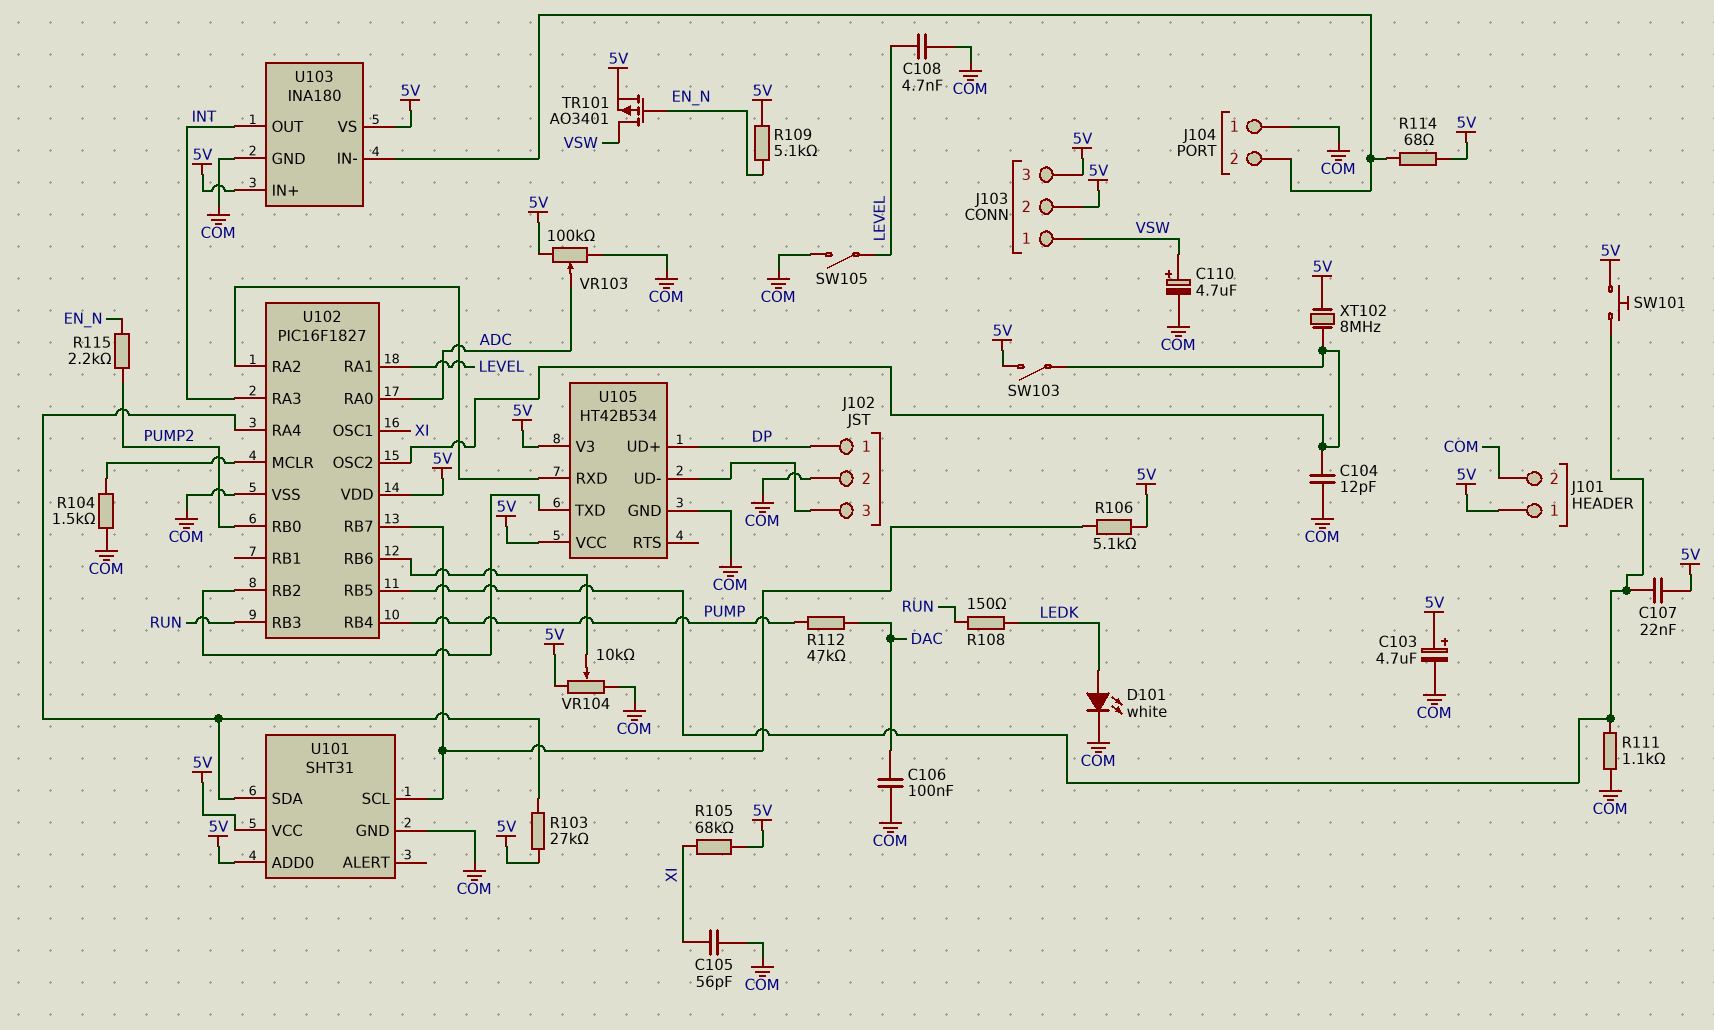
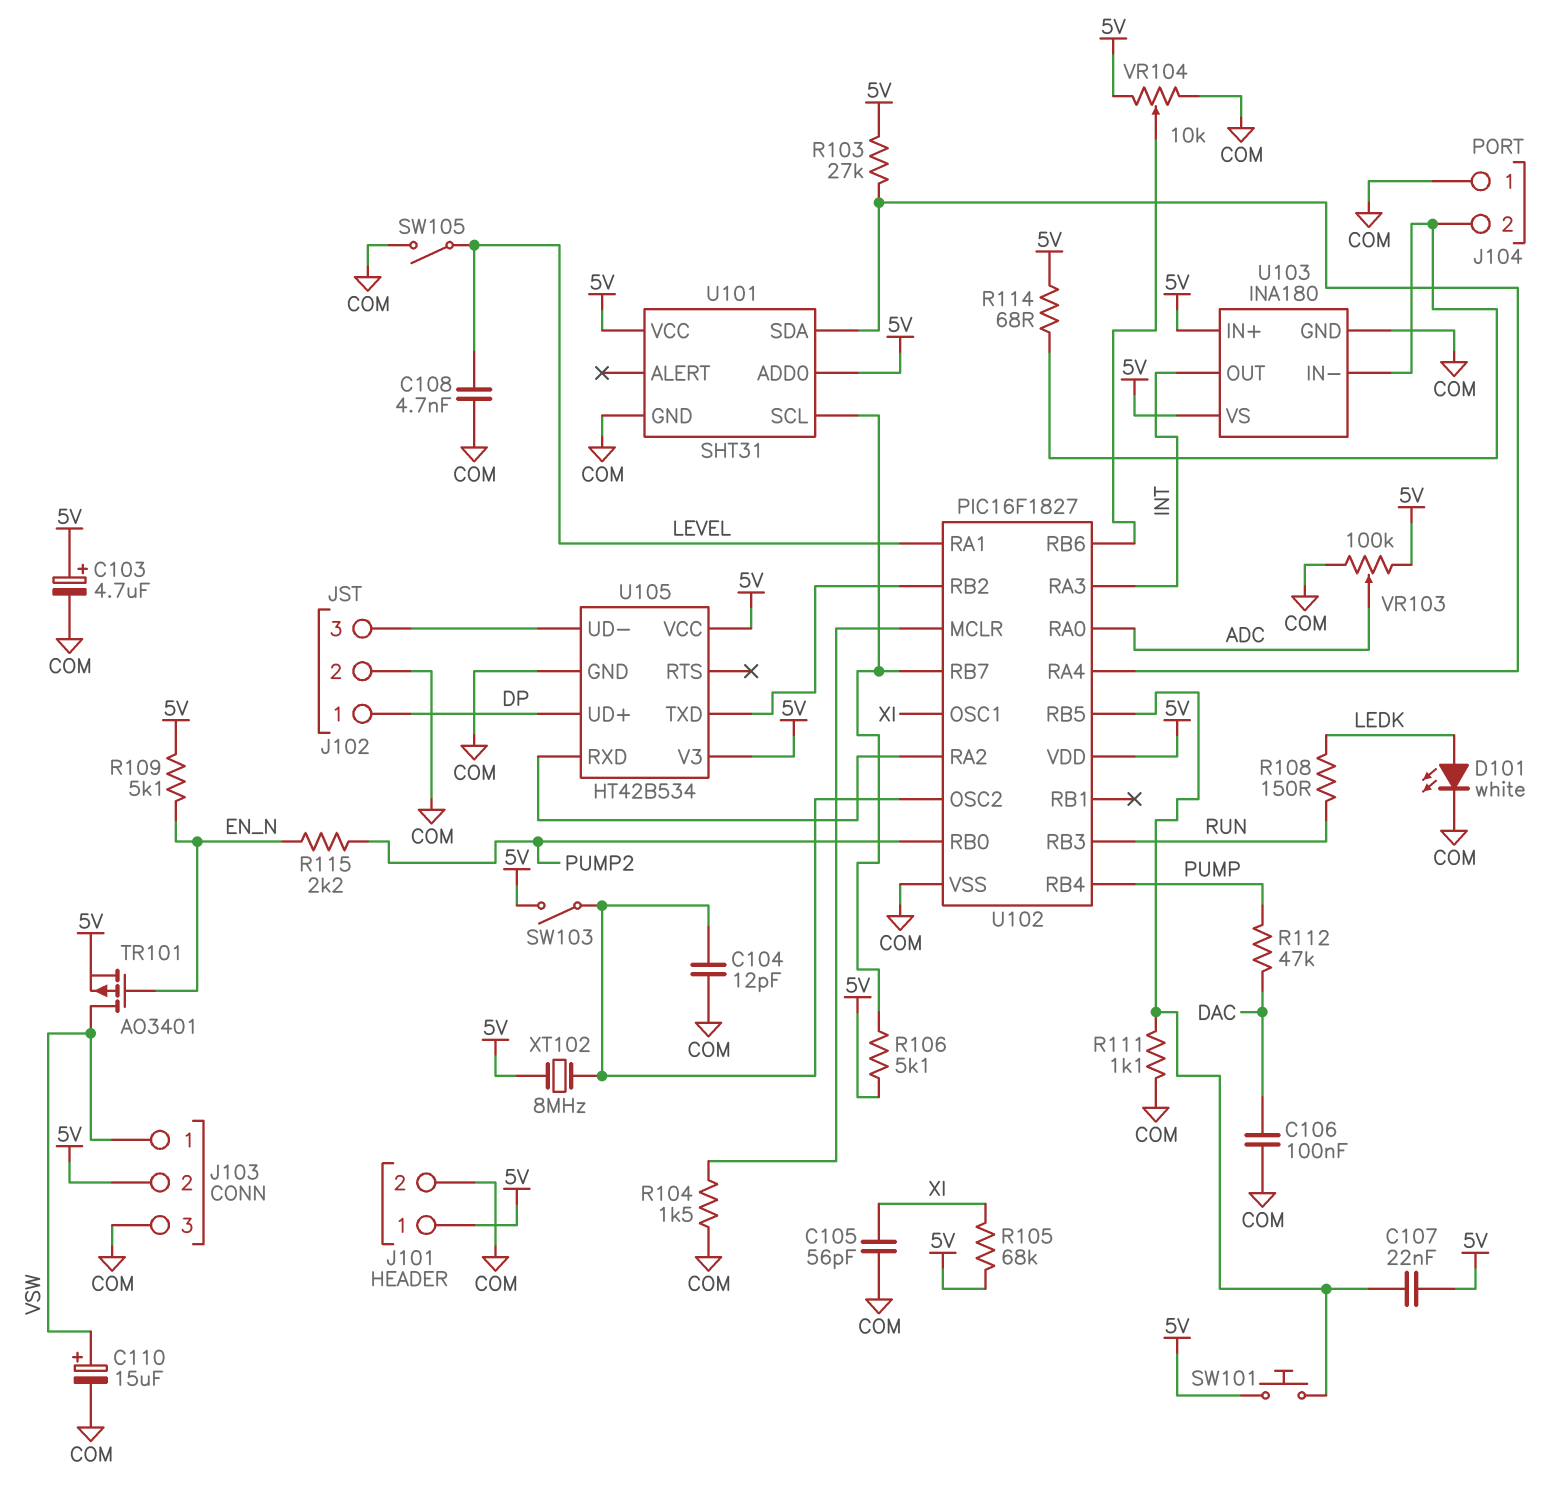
C110: 4.7uF (plus VSW, minus COM) -> 15uF (plus VSW, minus COM)
J103 pin 3: 5V -> COM

